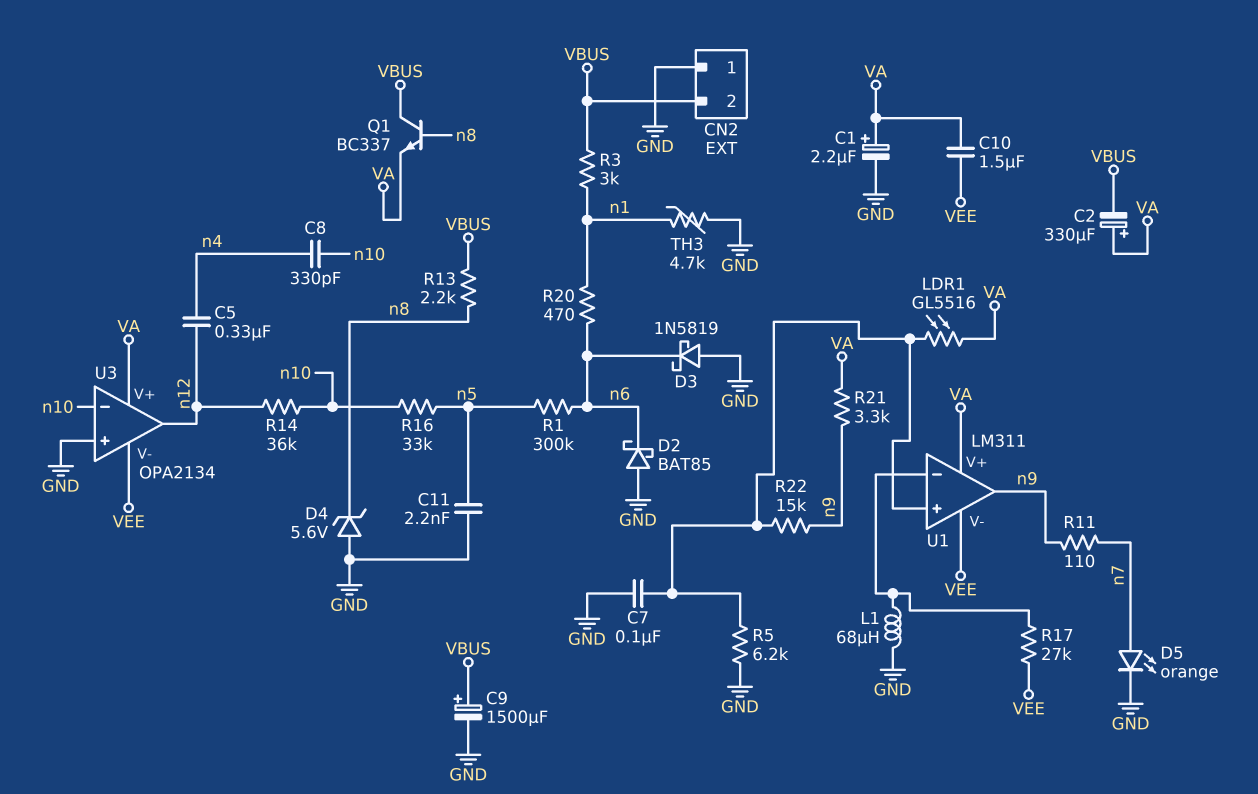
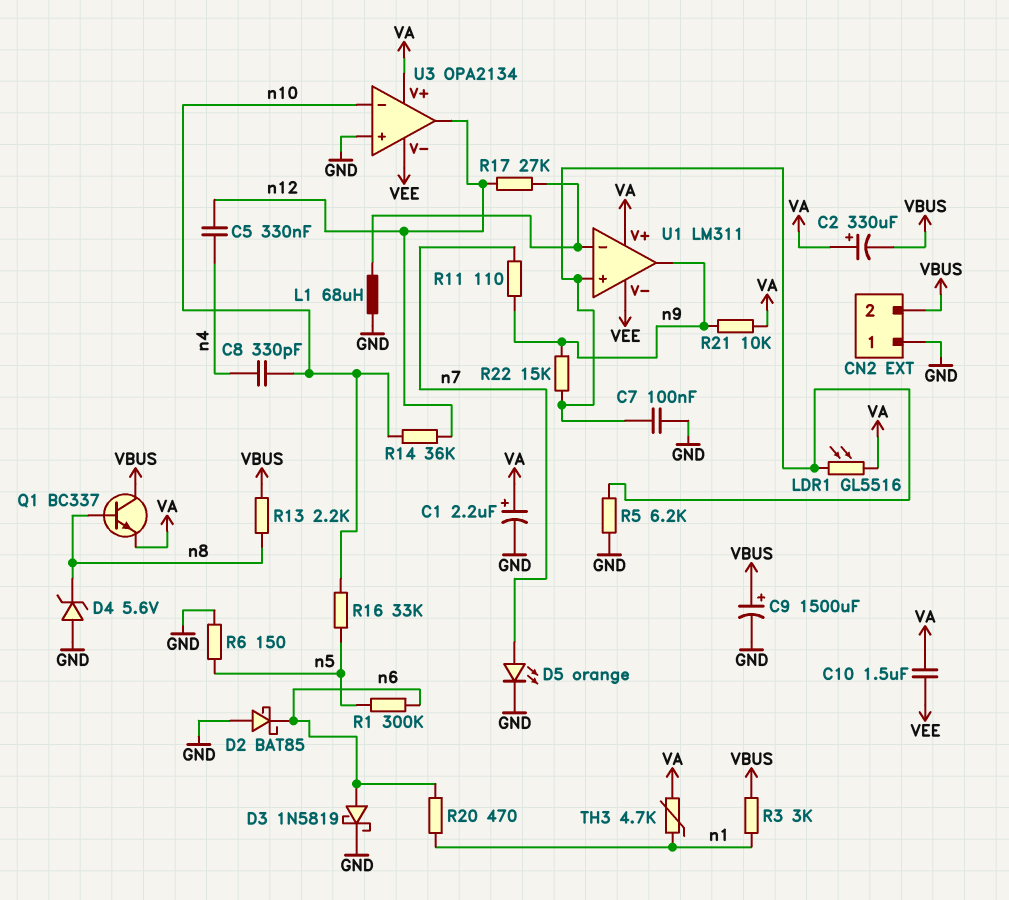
C11: 2.2nF (GND, n5) -> none
D3: schottky 1N5819 (A GND, K n6) -> schottky 1N5819 (A n6, K GND)
R6: none -> 150 (GND, n5)
R17: 27k (U1/in-, VEE) -> 27k (U1/in-, n12)
R21: 3.3k (VA, n9) -> 10k (VA, n9)
TH3: 4.7k (GND, n1) -> 4.7k (VA, n1)

